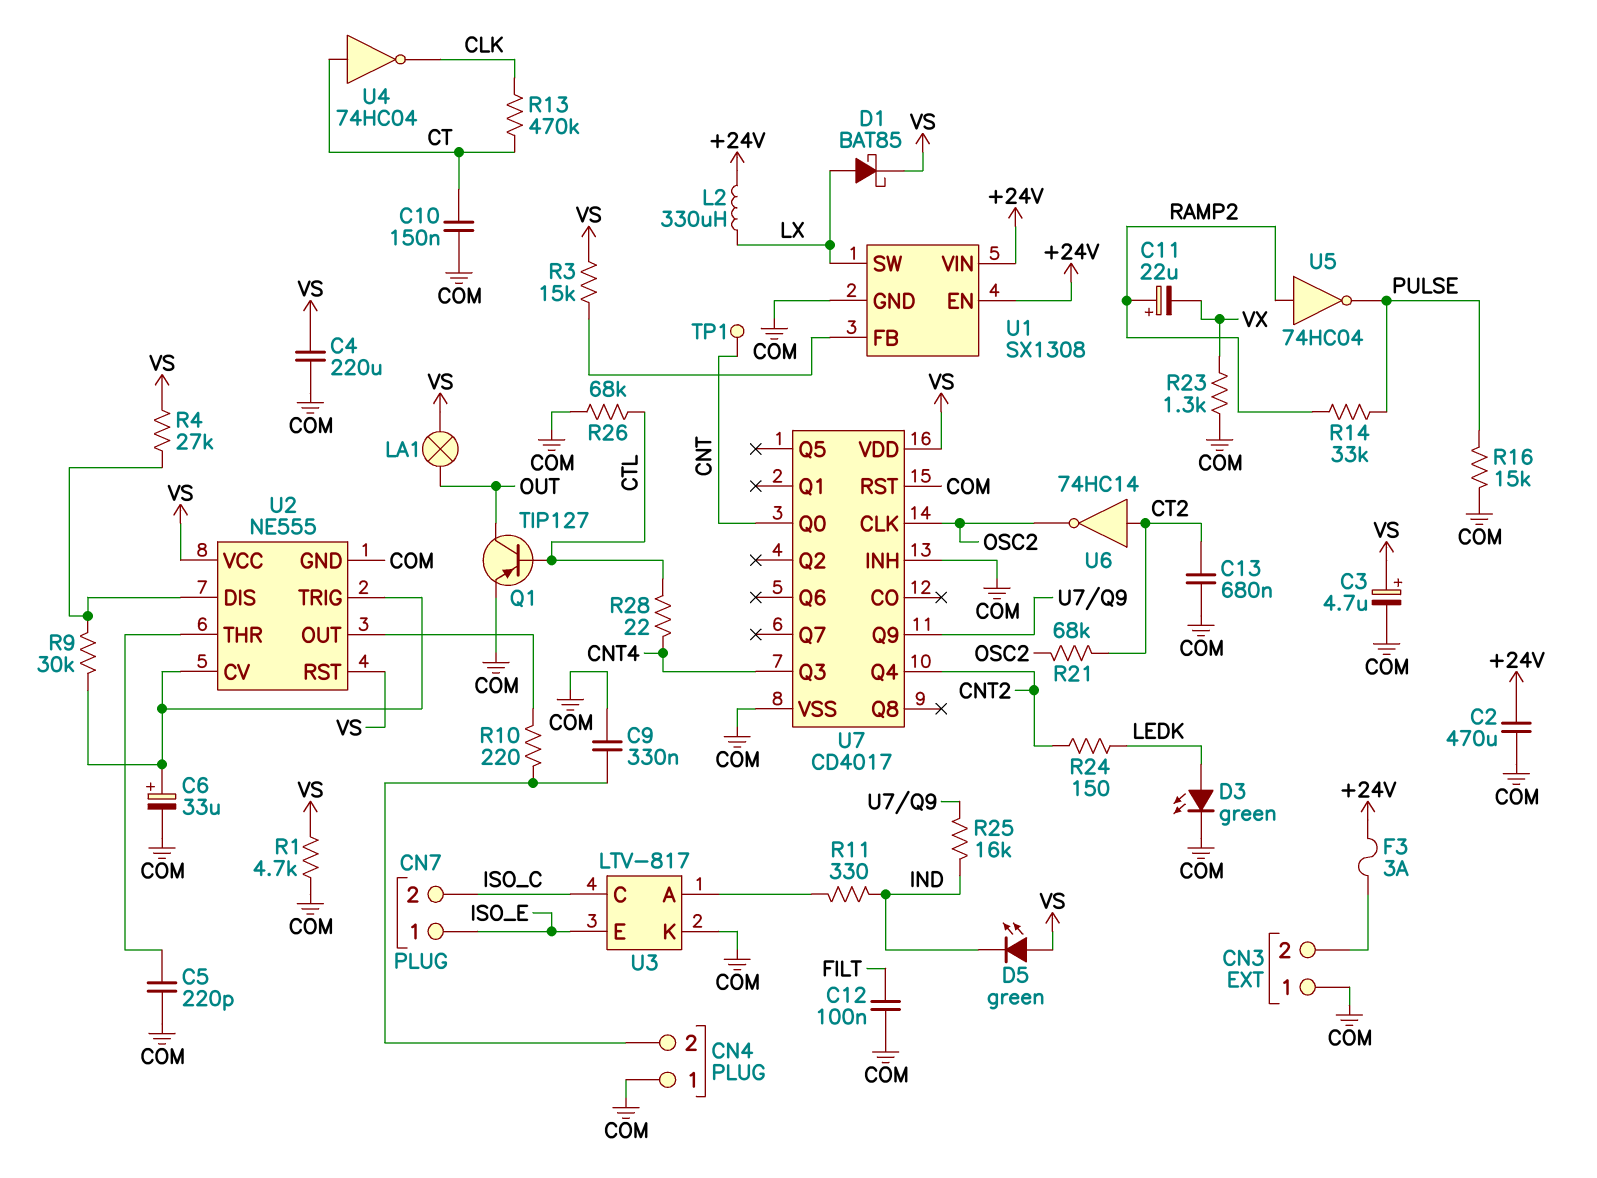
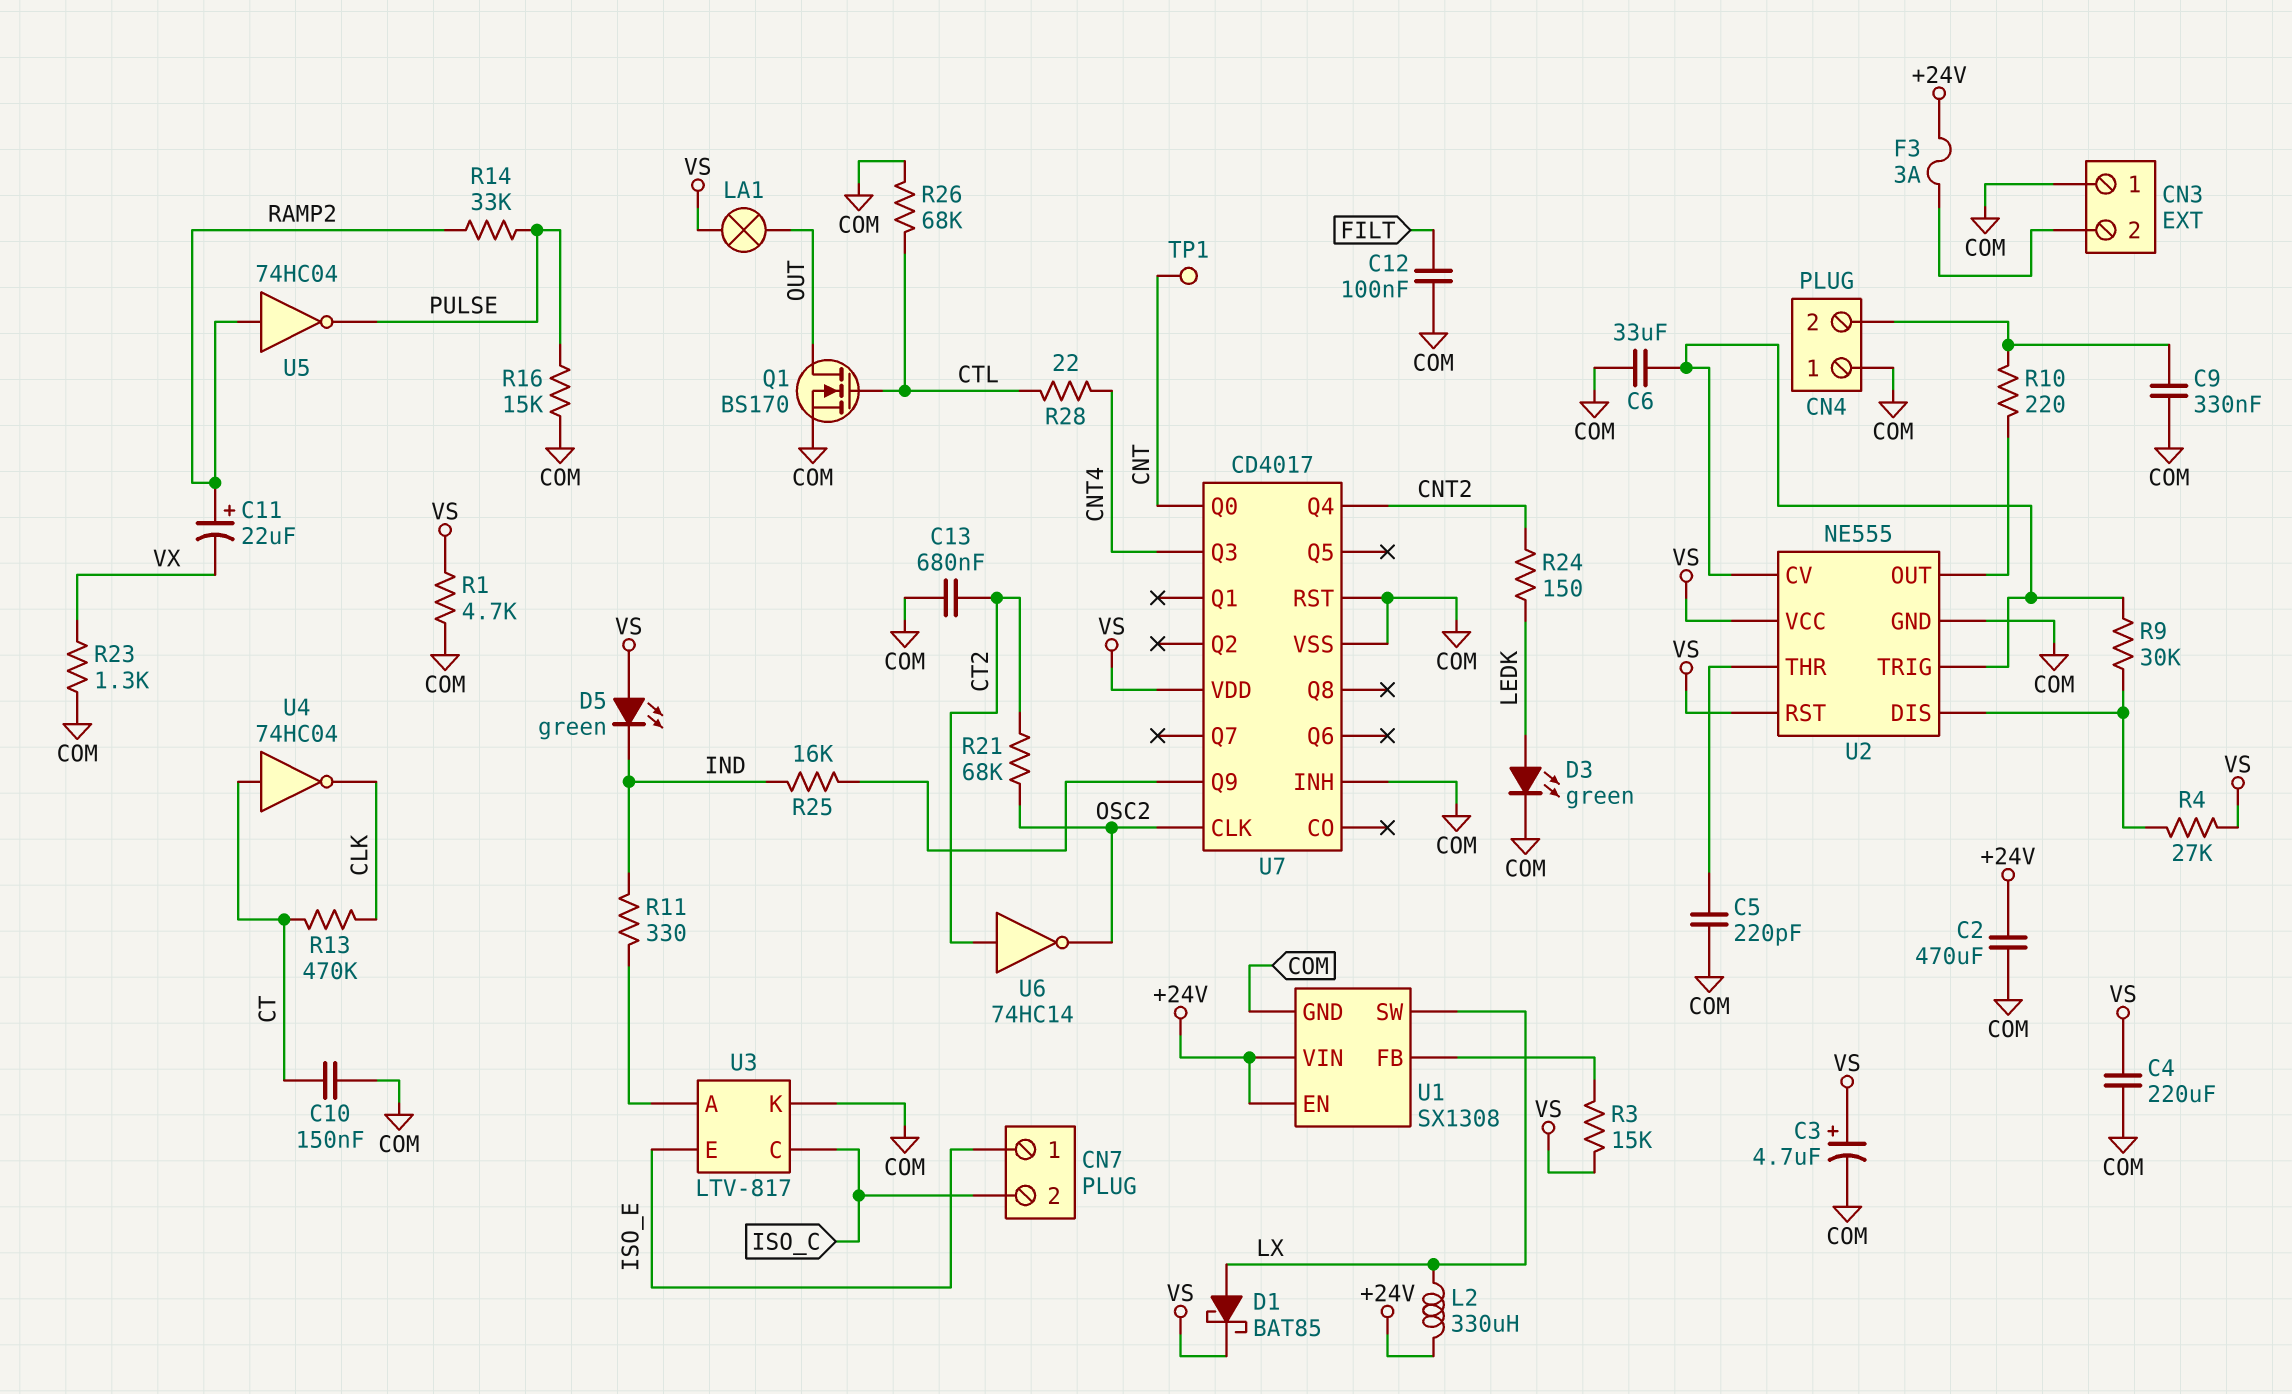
C6: 33uF (plus U2/CV, minus COM) -> 33uF (COM, U2/CV)
Q1: PNP TIP127 (B CTL, C OUT, E COM) -> NMOS BS170 (G CTL, D OUT, S COM)

